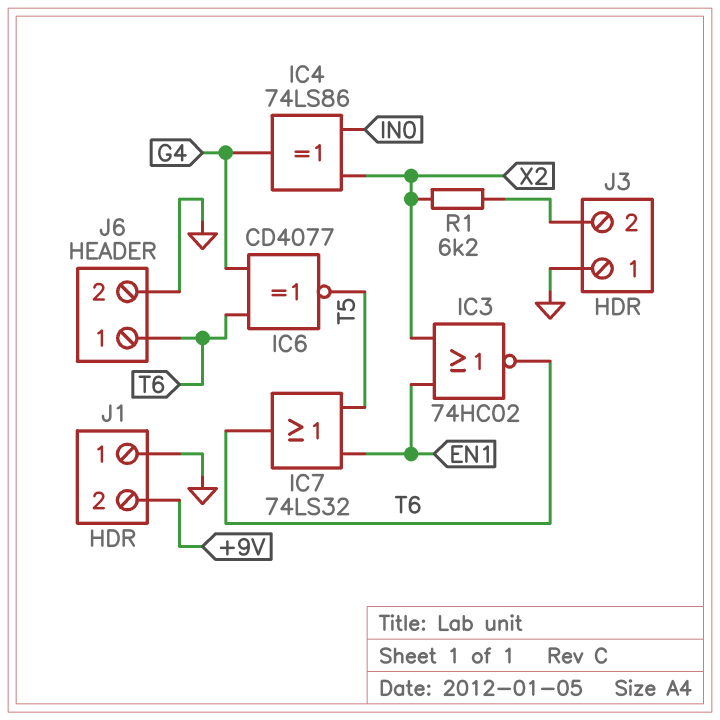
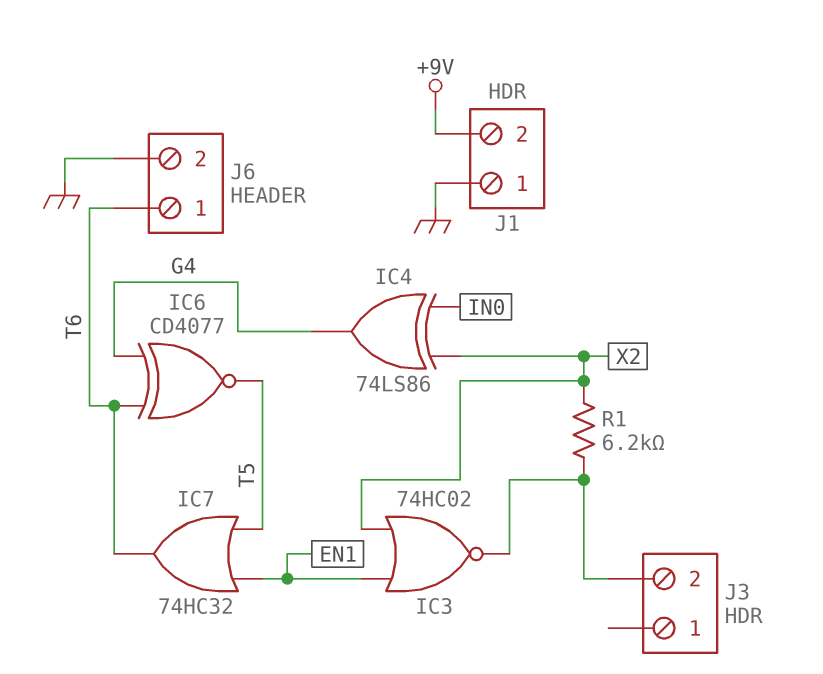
IC3: NOR 74HC02 (in EN1, in X2, out T6) -> NOR 74HC02 (in EN1, in X2, out J3/2)
IC7: OR 74LS32 (in EN1, in T5, out T6) -> OR 74HC32 (in EN1, in T5, out T6)
J3 pin 1: GND -> none

